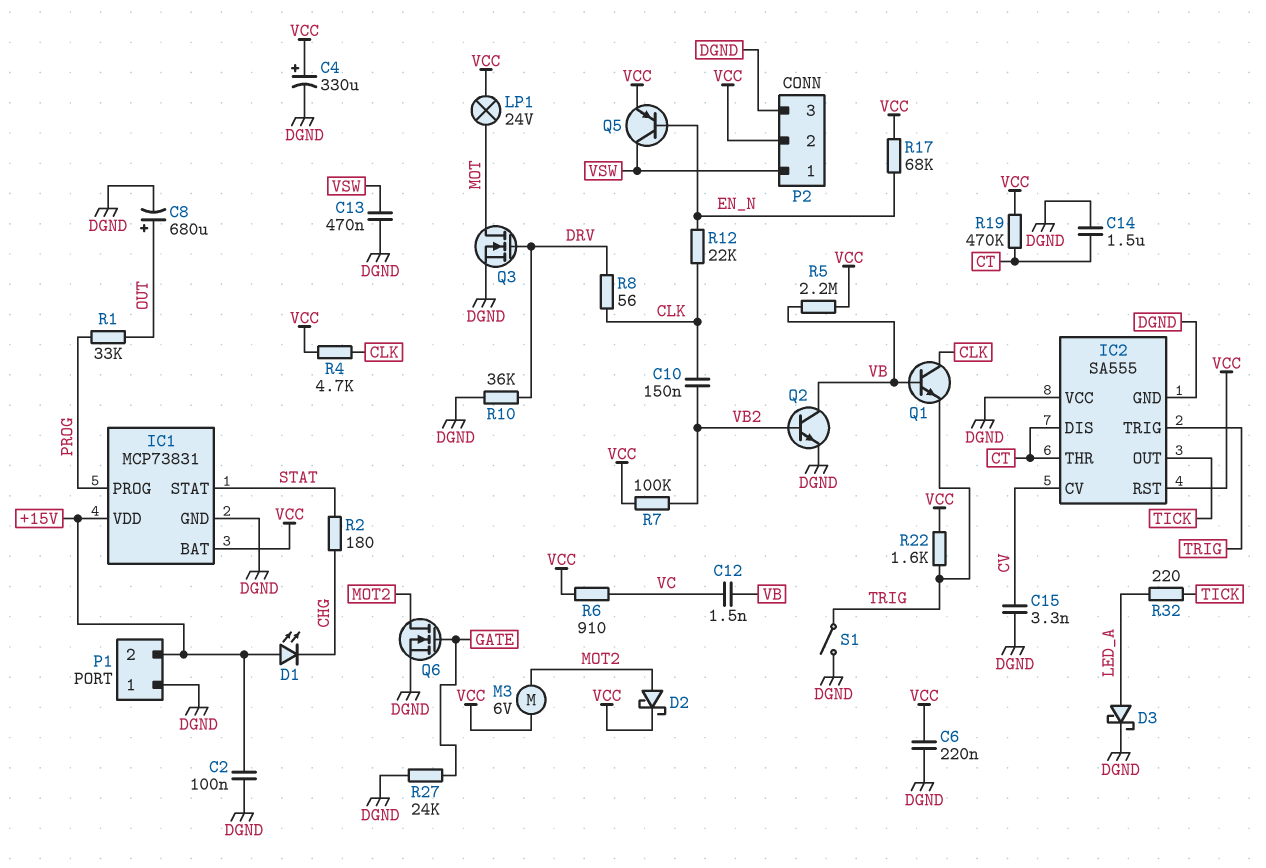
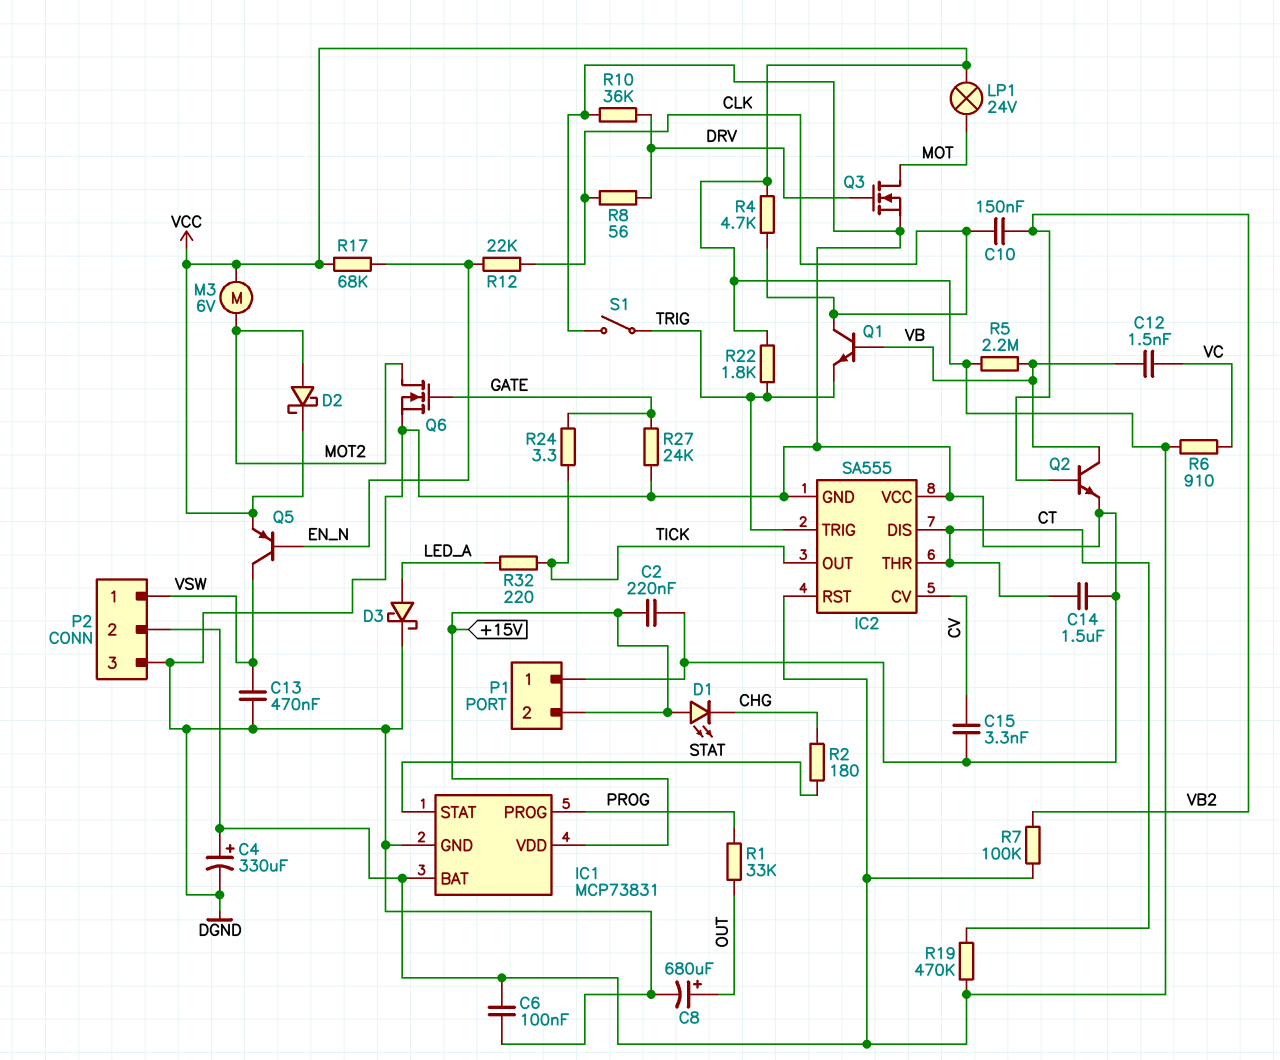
C2: 100nF (+15V, DGND) -> 220nF (+15V, DGND)
C6: 220nF (DGND, VCC) -> 100nF (DGND, VCC)
R22: 1.6k (TRIG, VCC) -> 1.8k (TRIG, VCC)
R24: none -> 3.3 (GATE, TICK)

